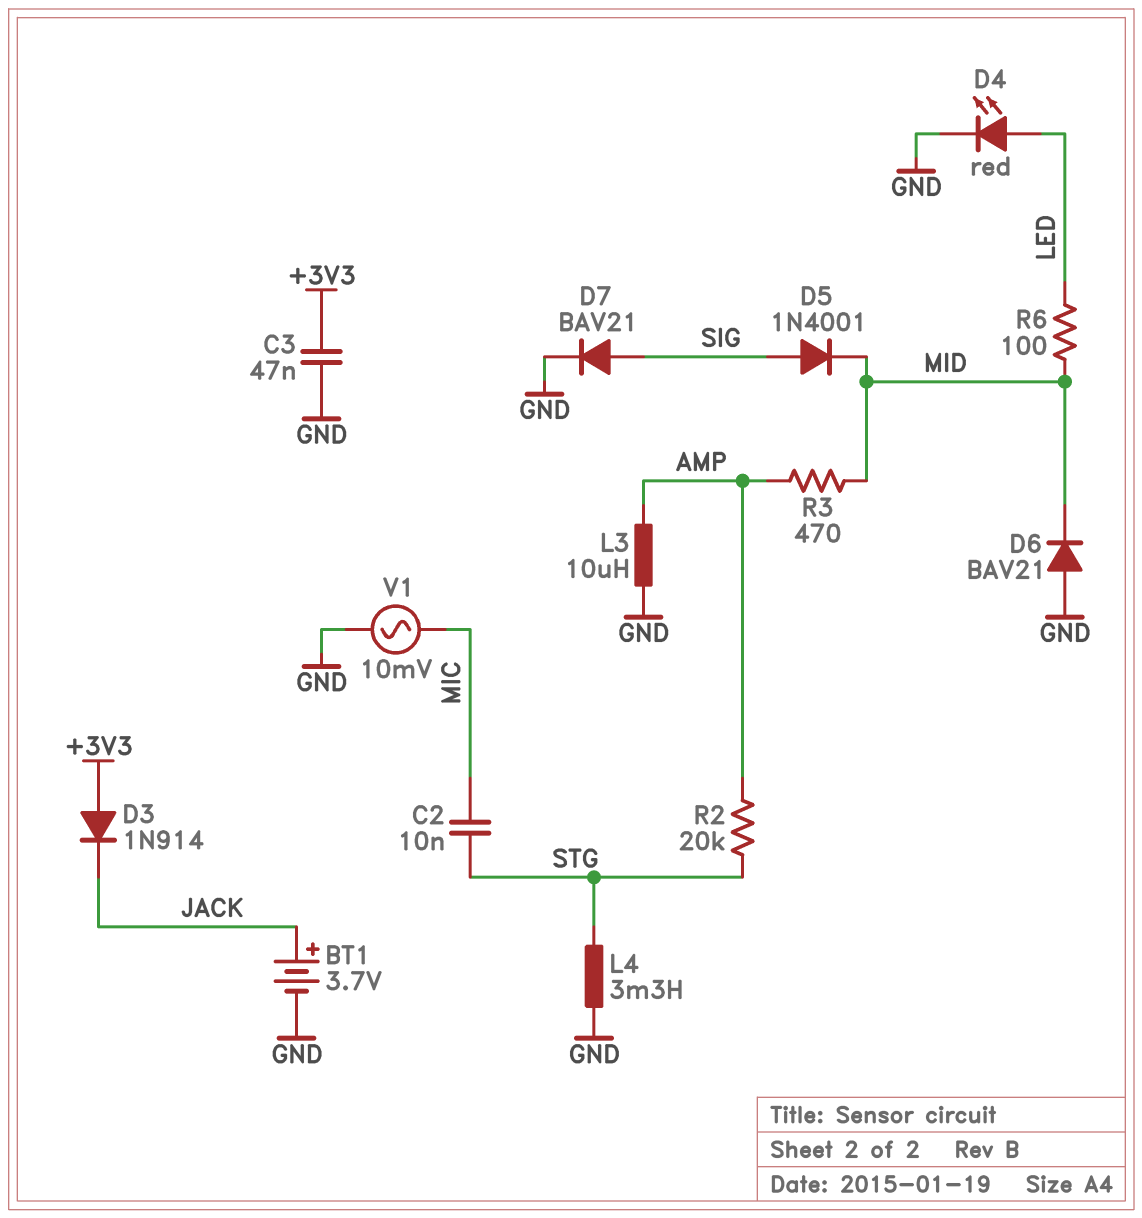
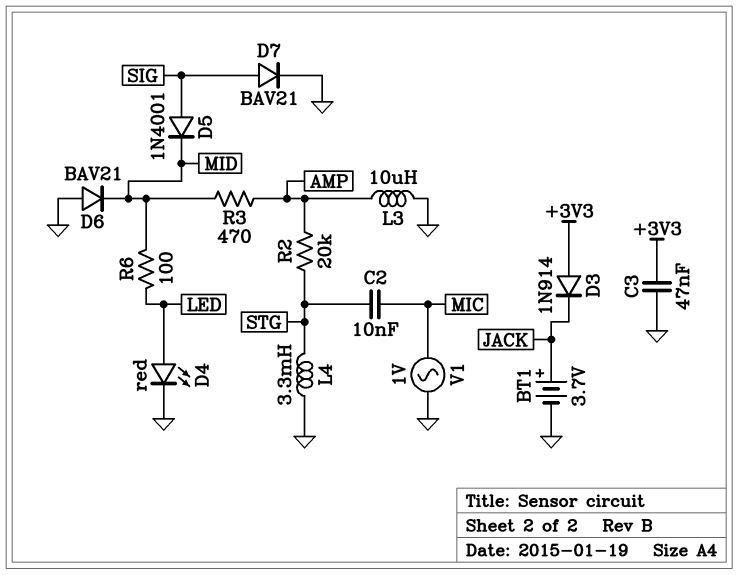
V1: AC 10mV (GND, MIC) -> AC 1V (GND, MIC)

